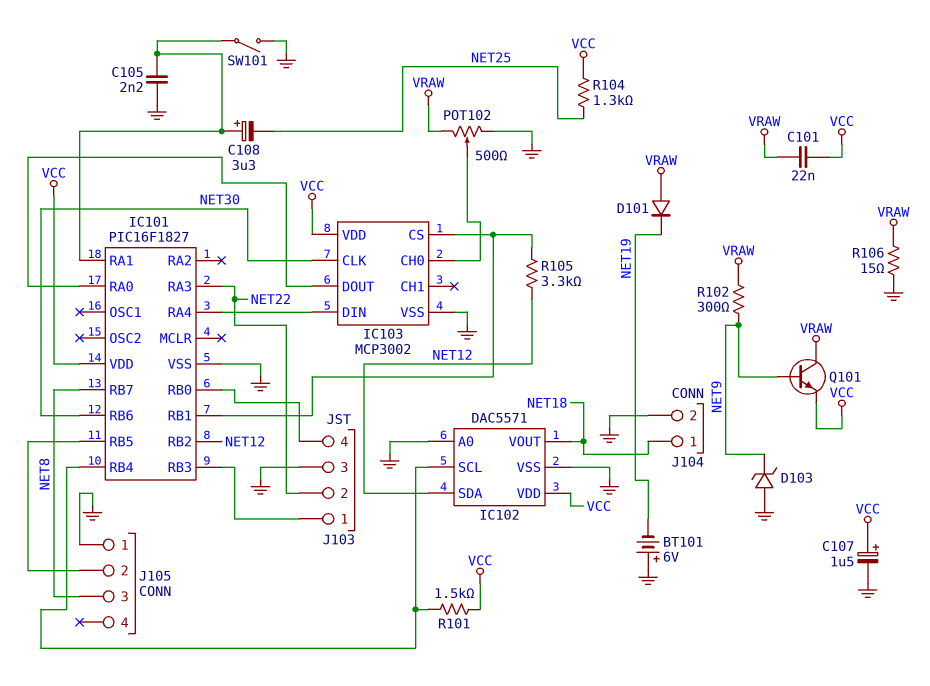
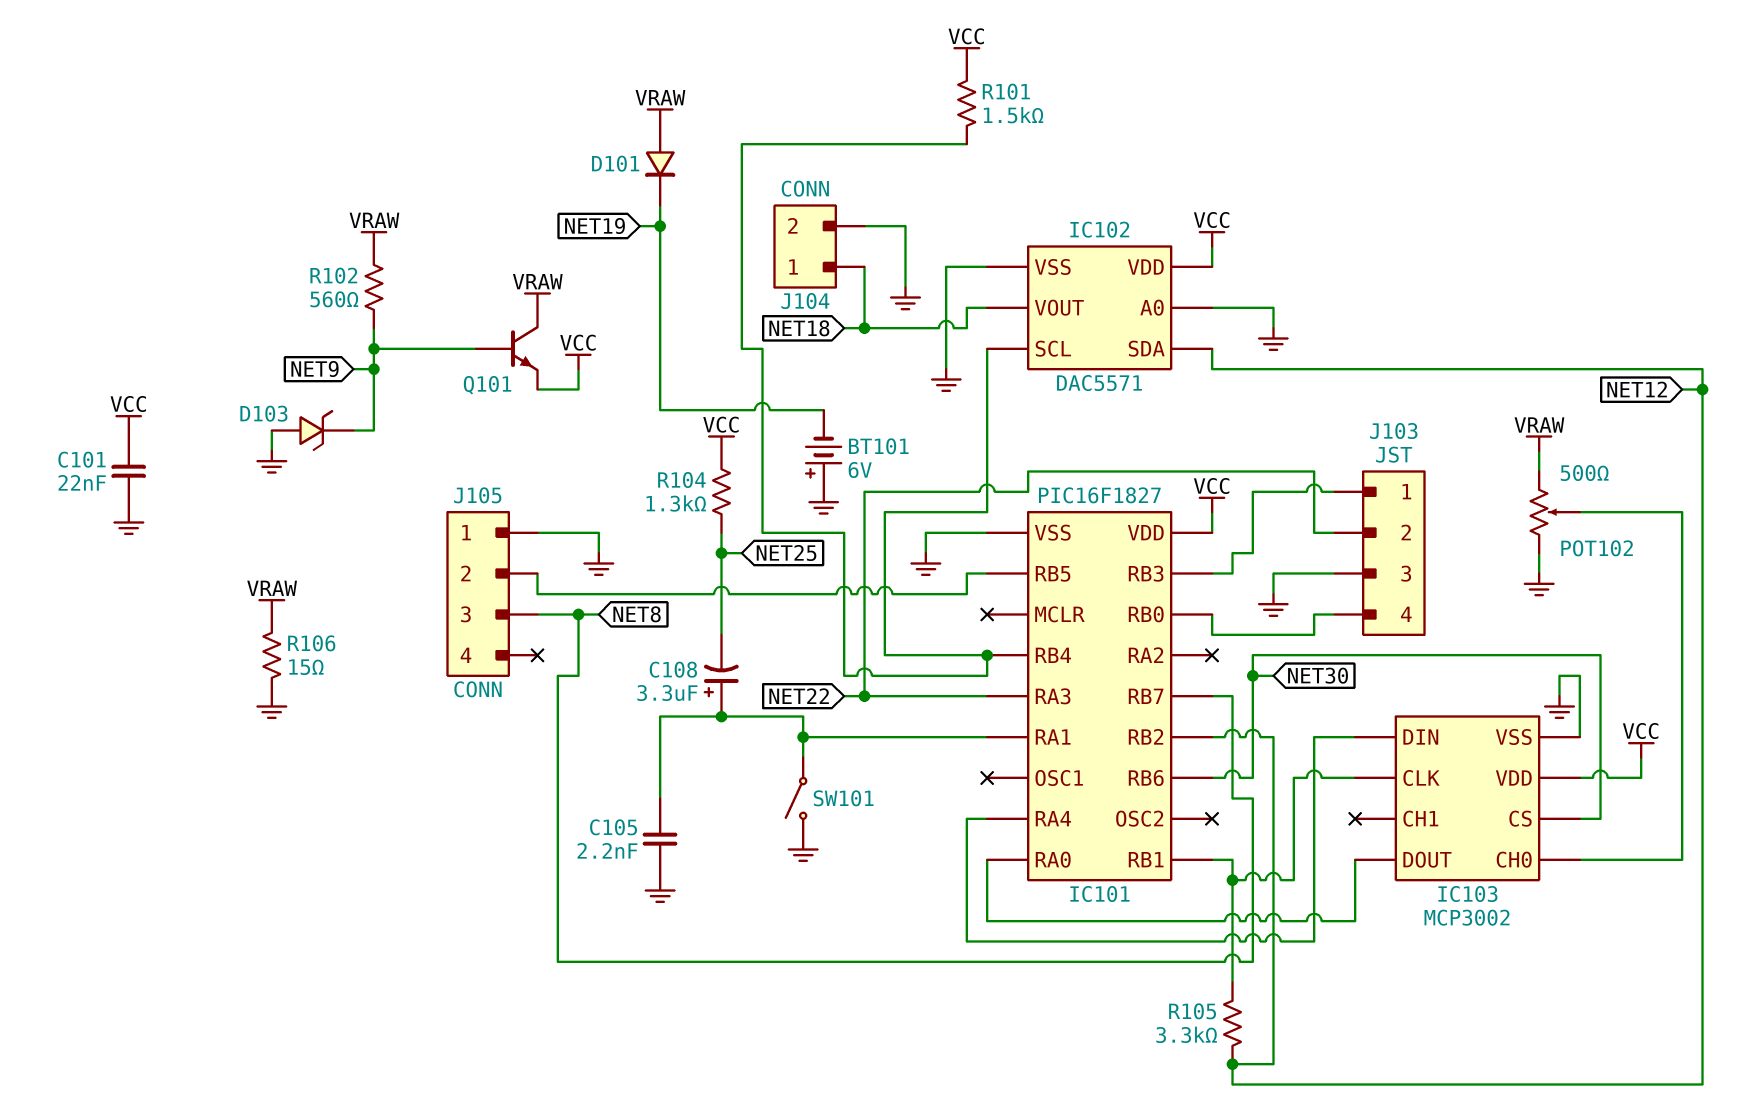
C101: 22nF (VCC, VRAW) -> 22nF (GND, VCC)
C107: 1.5uF (plus VCC, minus GND) -> none
IC103 pin CLK: NET30 -> IC101/RB1
IC103 pin CS: IC101/RB1 -> NET30
R102: 300 (NET9, VRAW) -> 560 (NET9, VRAW)

